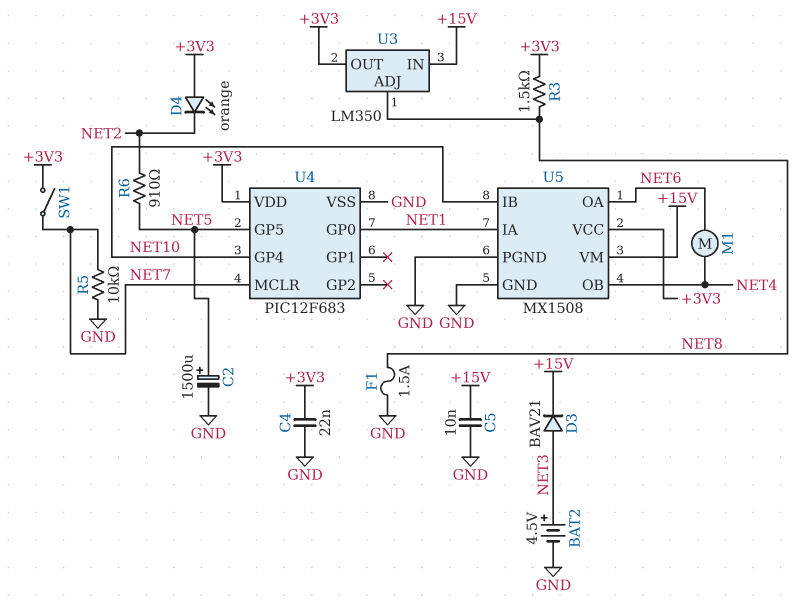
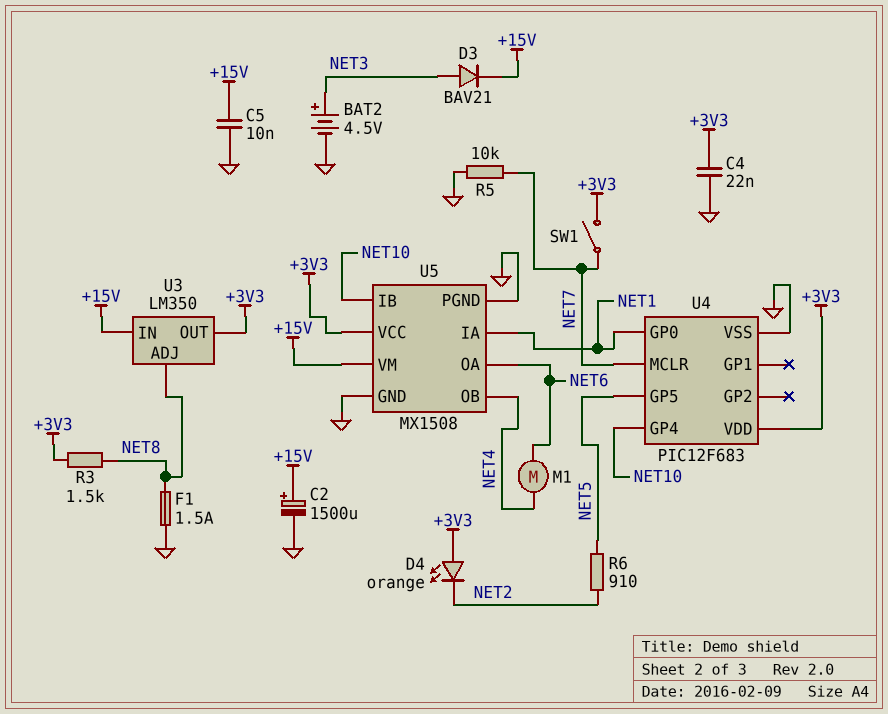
C2: 1500uF (plus NET5, minus GND) -> 1500uF (plus +15V, minus GND)

